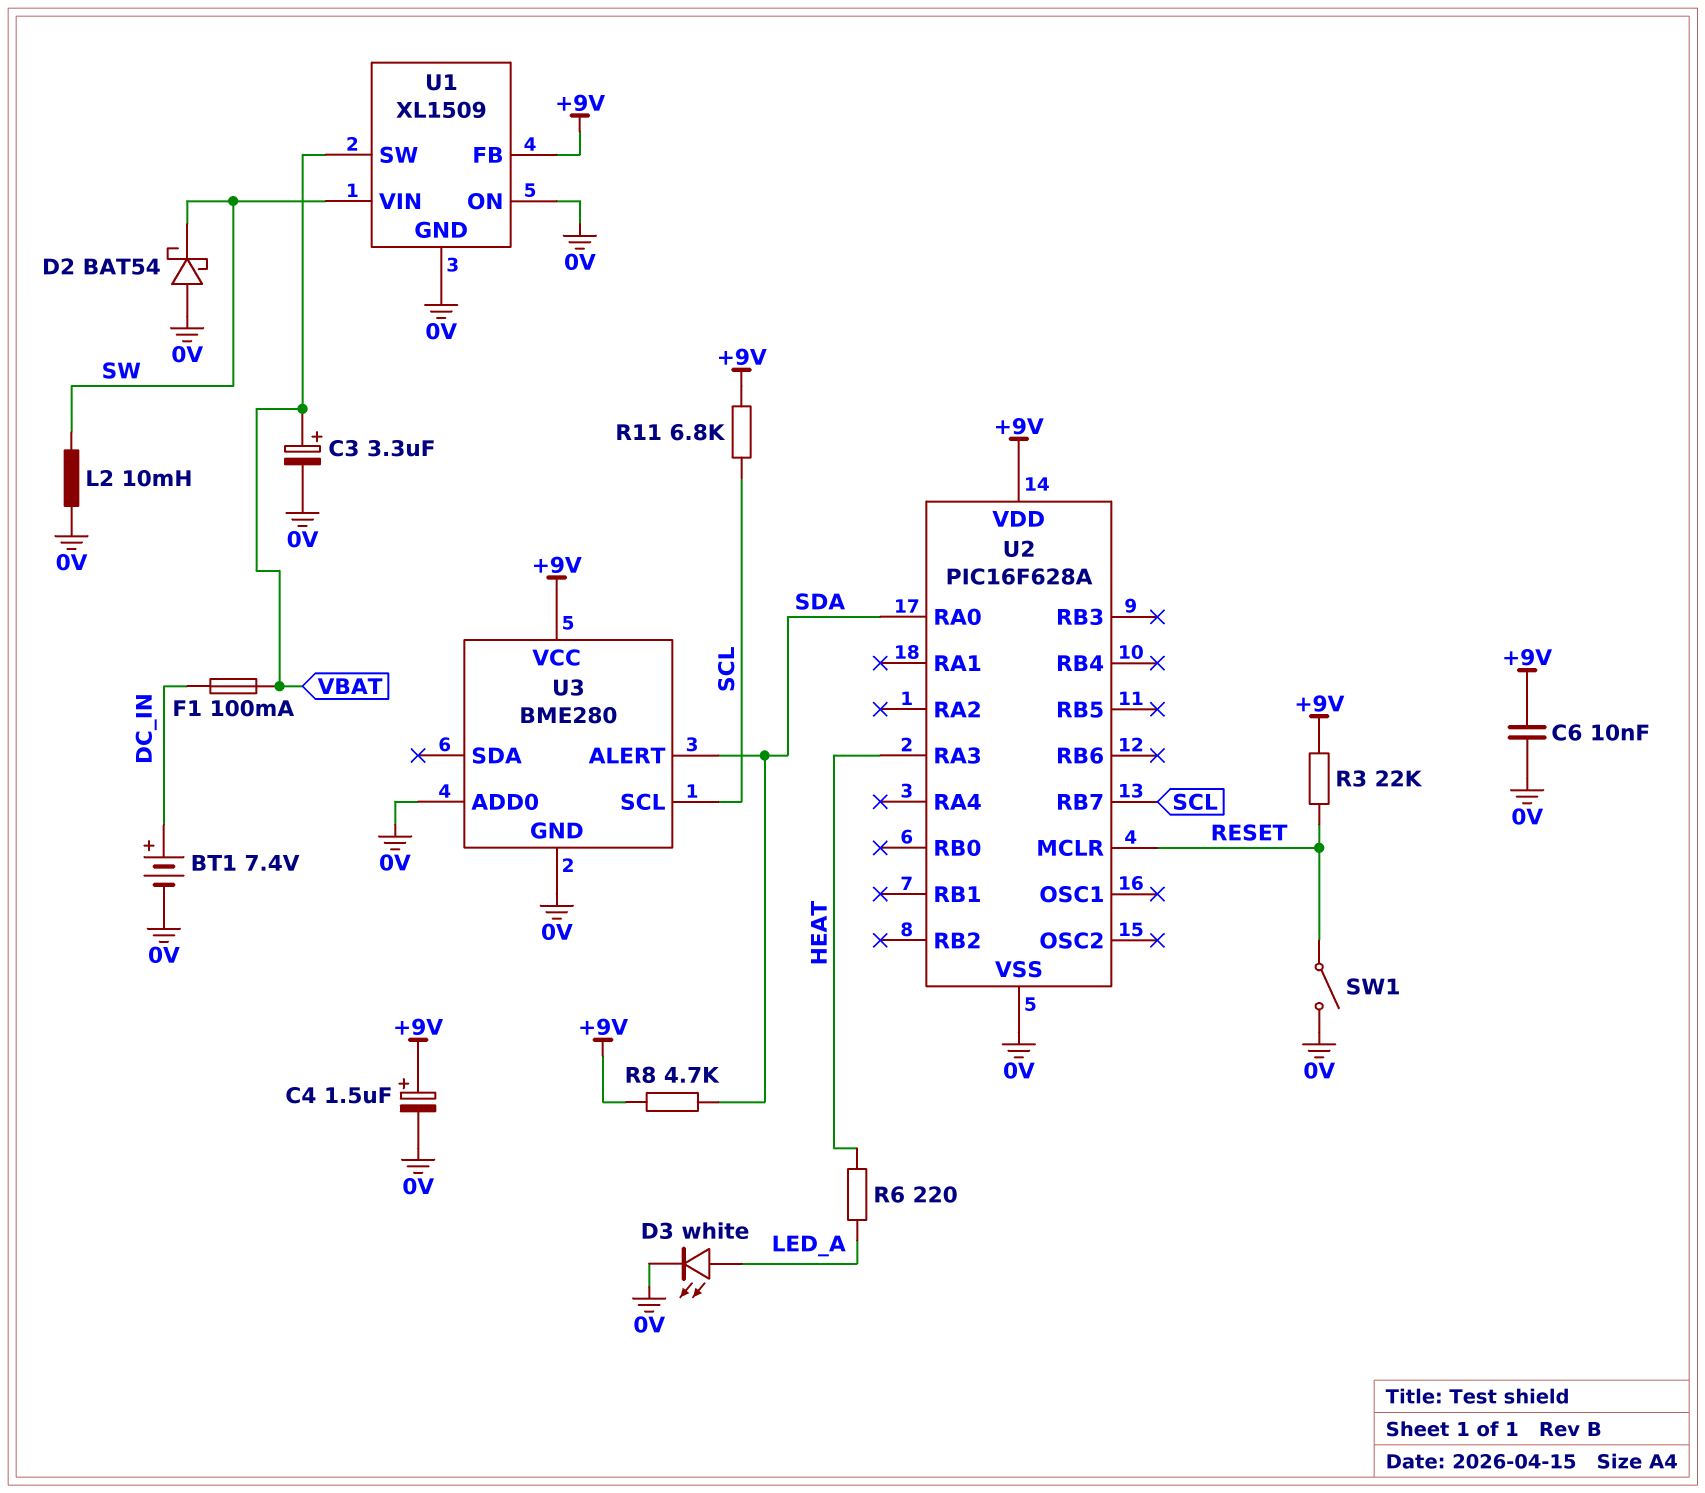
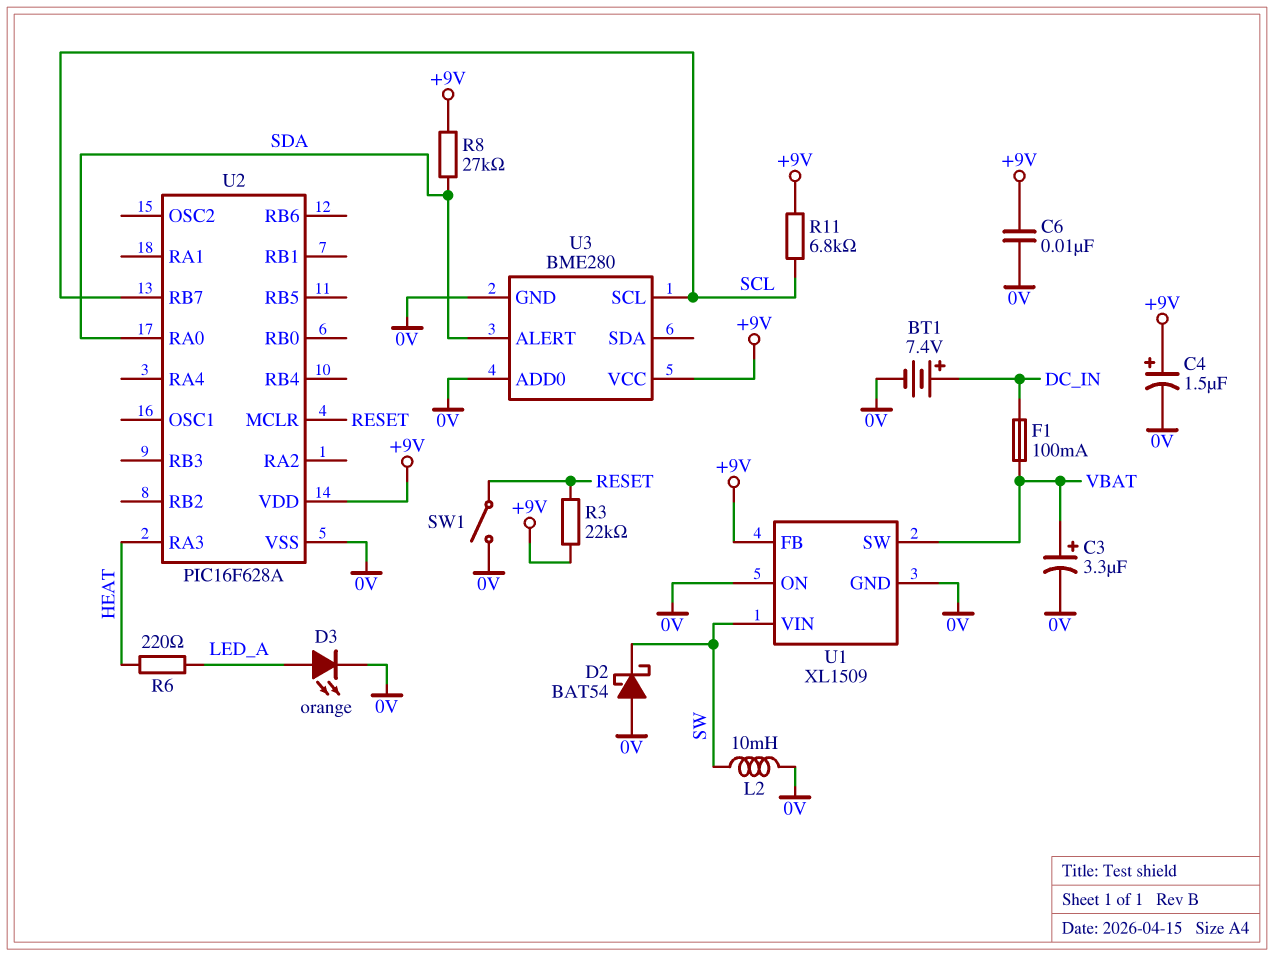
D3: LED white (A LED_A, K 0V) -> LED orange (A LED_A, K 0V)
R8: 4.7k (+9V, SDA) -> 27k (+9V, SDA)

